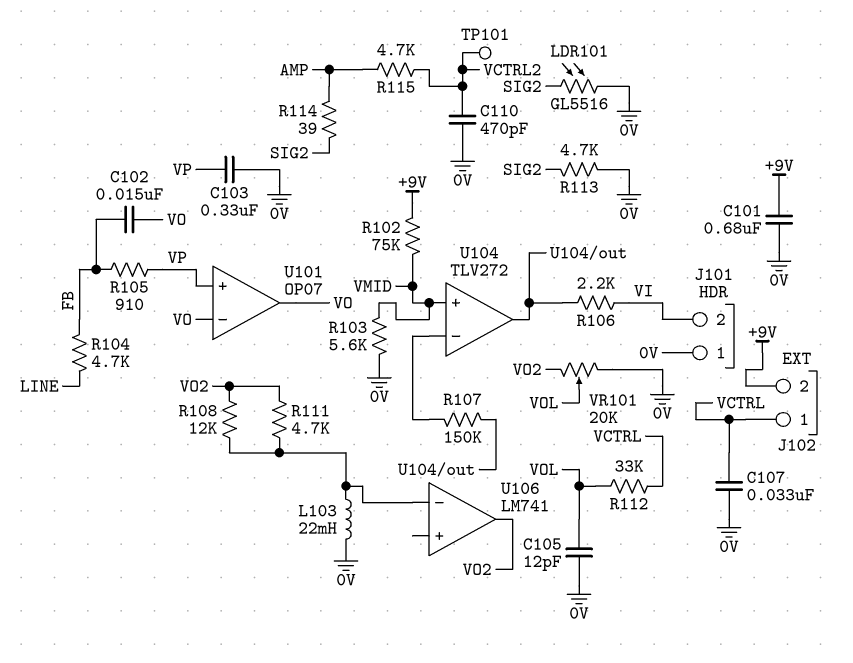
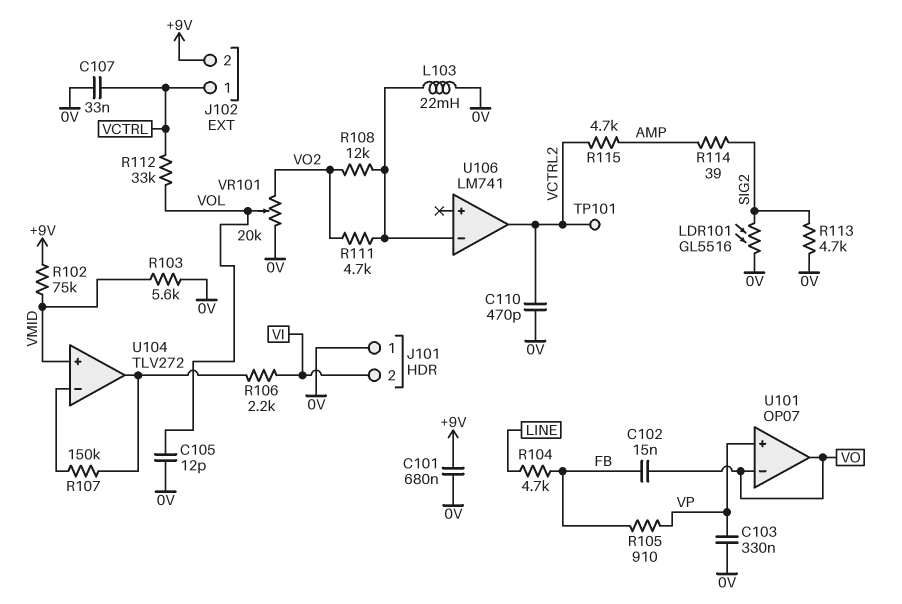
U106 pin out: VO2 -> VCTRL2

